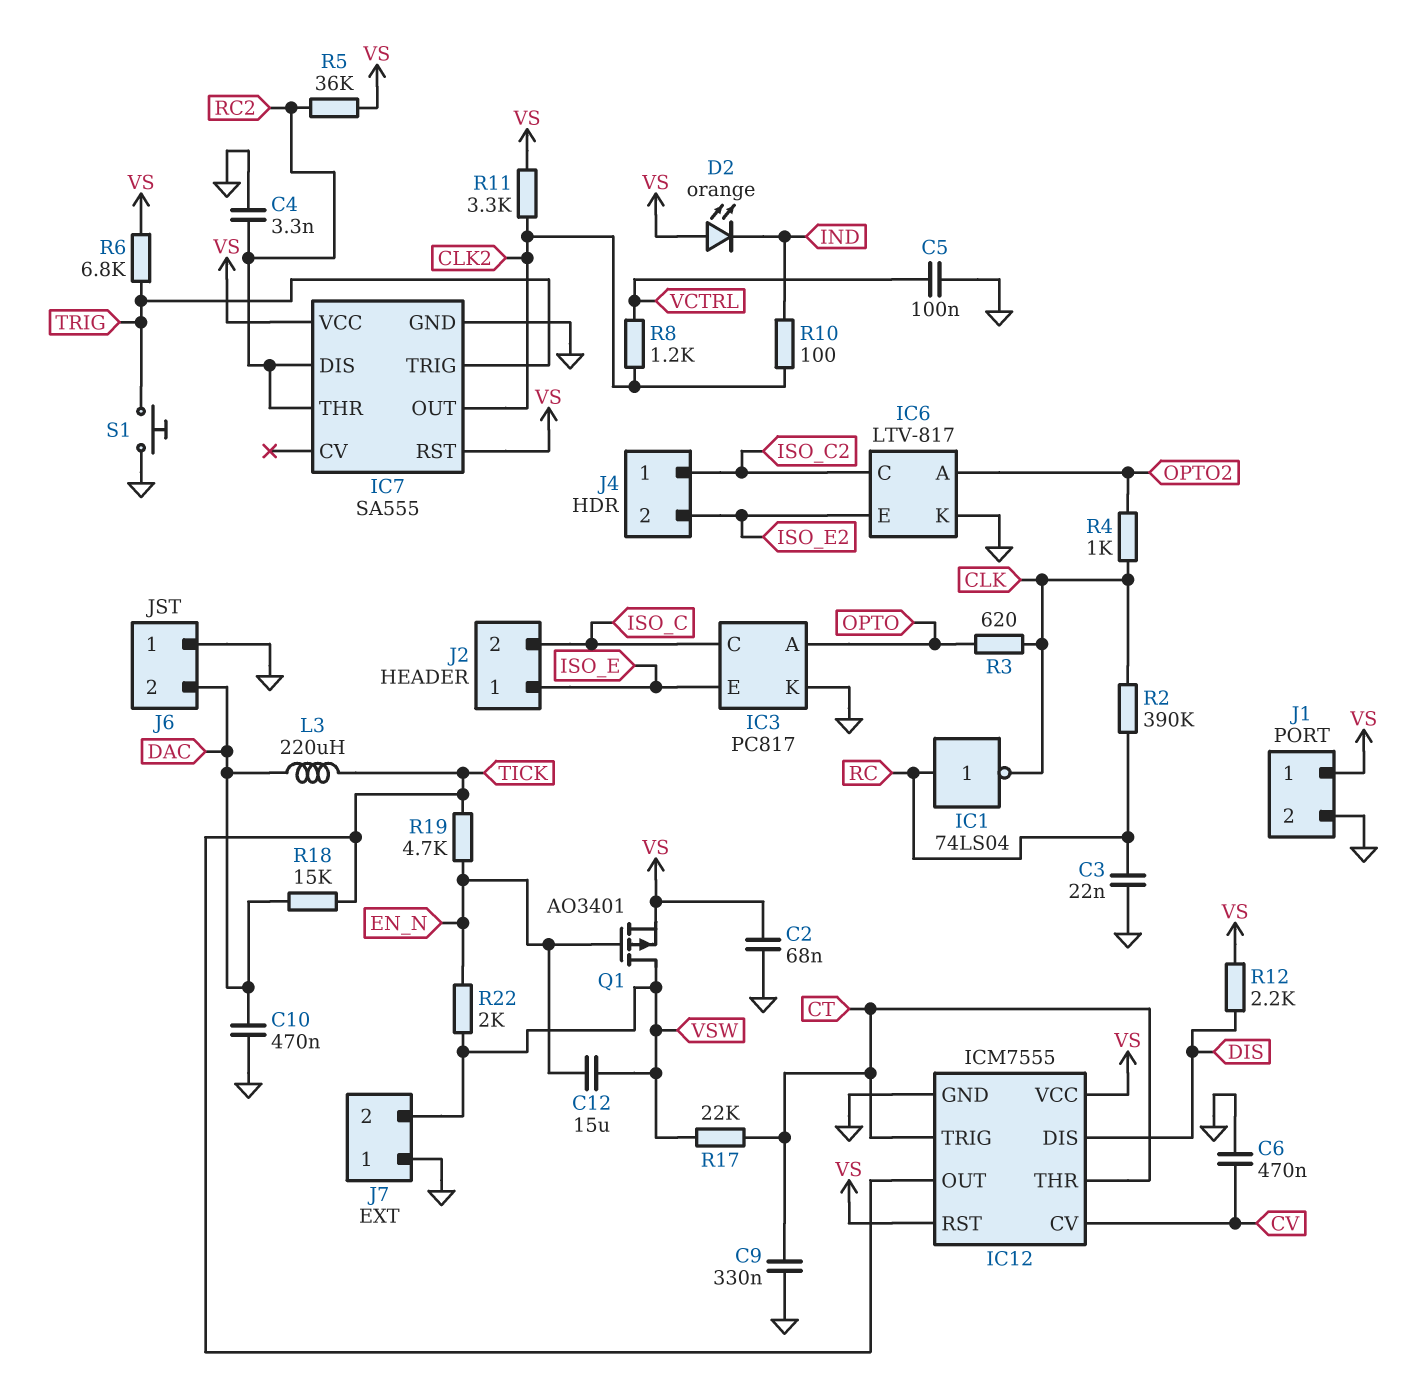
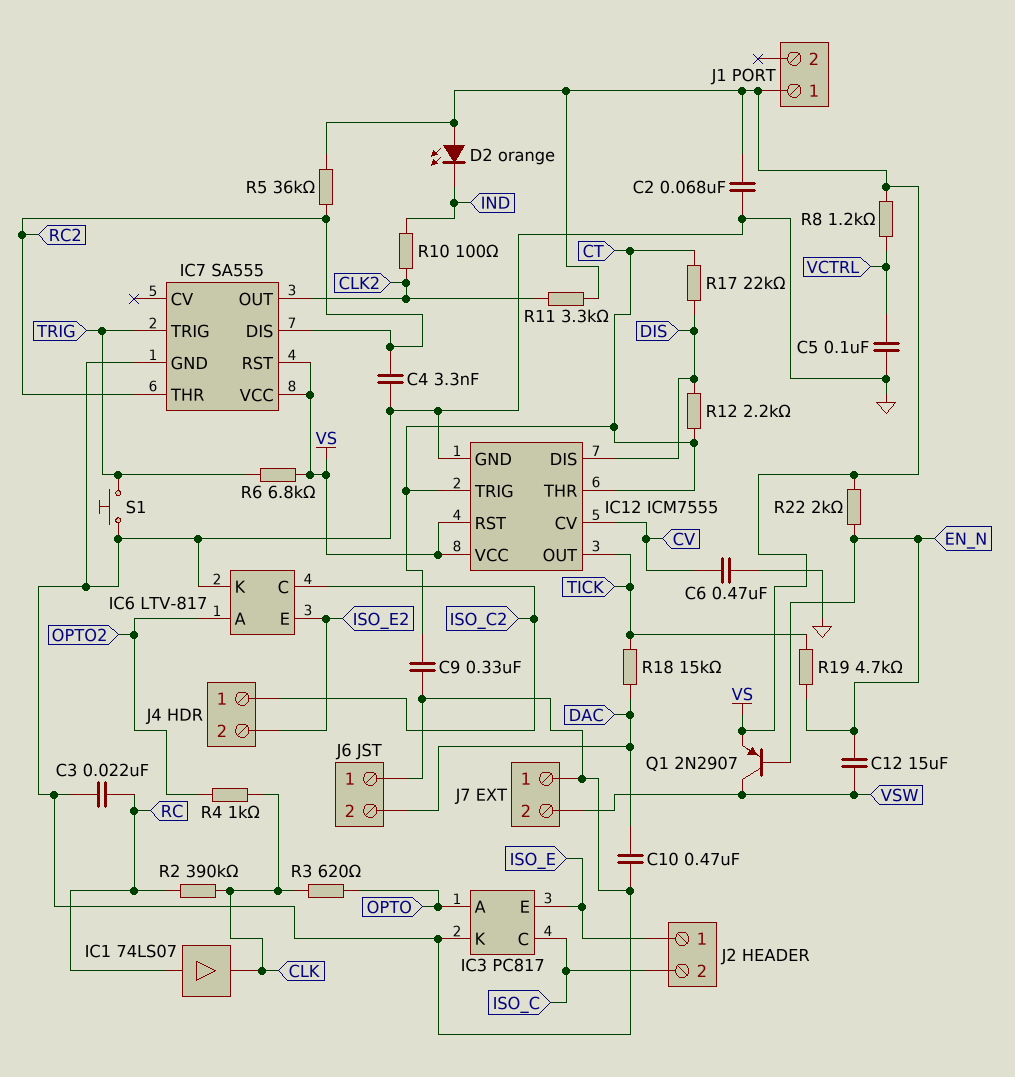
IC1: NOT 74LS04 (in RC, out CLK) -> buffer 74LS07 (in RC, out CLK)
J1 pin 2: GND -> none
L3: 220uH (DAC, TICK) -> none
Q1: PMOS AO3401 (G EN_N, D VSW, S VS) -> PNP 2N2907 (B EN_N, C VSW, E VS)
R8: 1.2k (CLK2, VCTRL) -> 1.2k (VCTRL, VS)
R12: 2.2k (DIS, VS) -> 2.2k (CT, DIS)
R17: 22k (CT, VSW) -> 22k (CT, DIS)
R22: 2k (EN_N, VSW) -> 2k (EN_N, VS)

